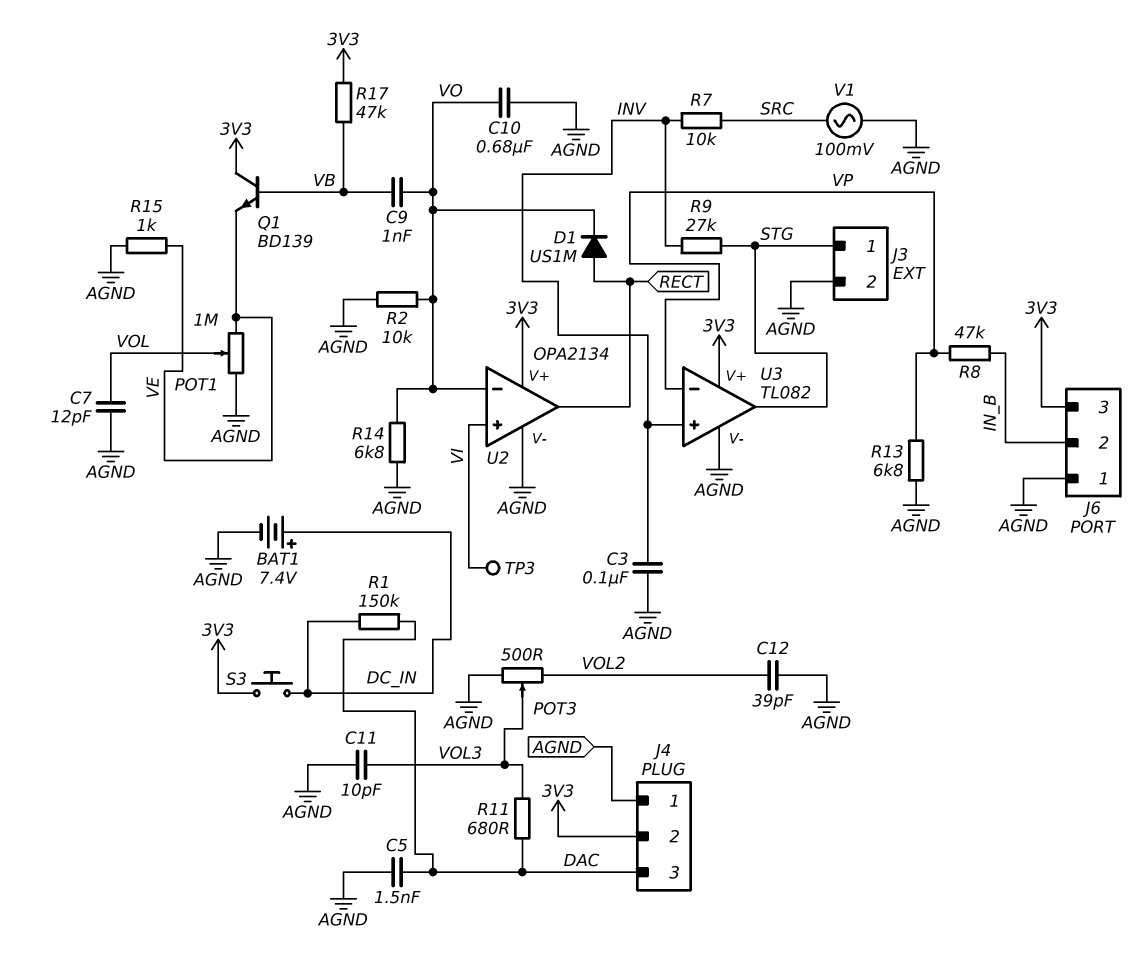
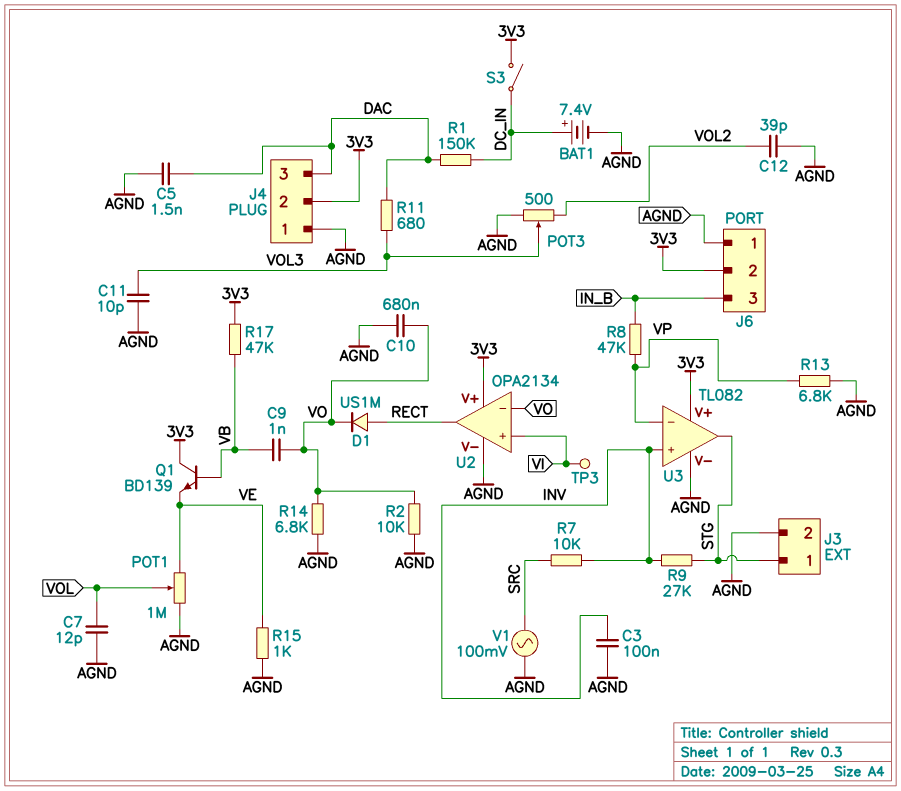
J6 pin 2: IN_B -> 3V3
J6 pin 3: 3V3 -> IN_B
S3: button (3V3, DC_IN) -> switch (3V3, DC_IN)

